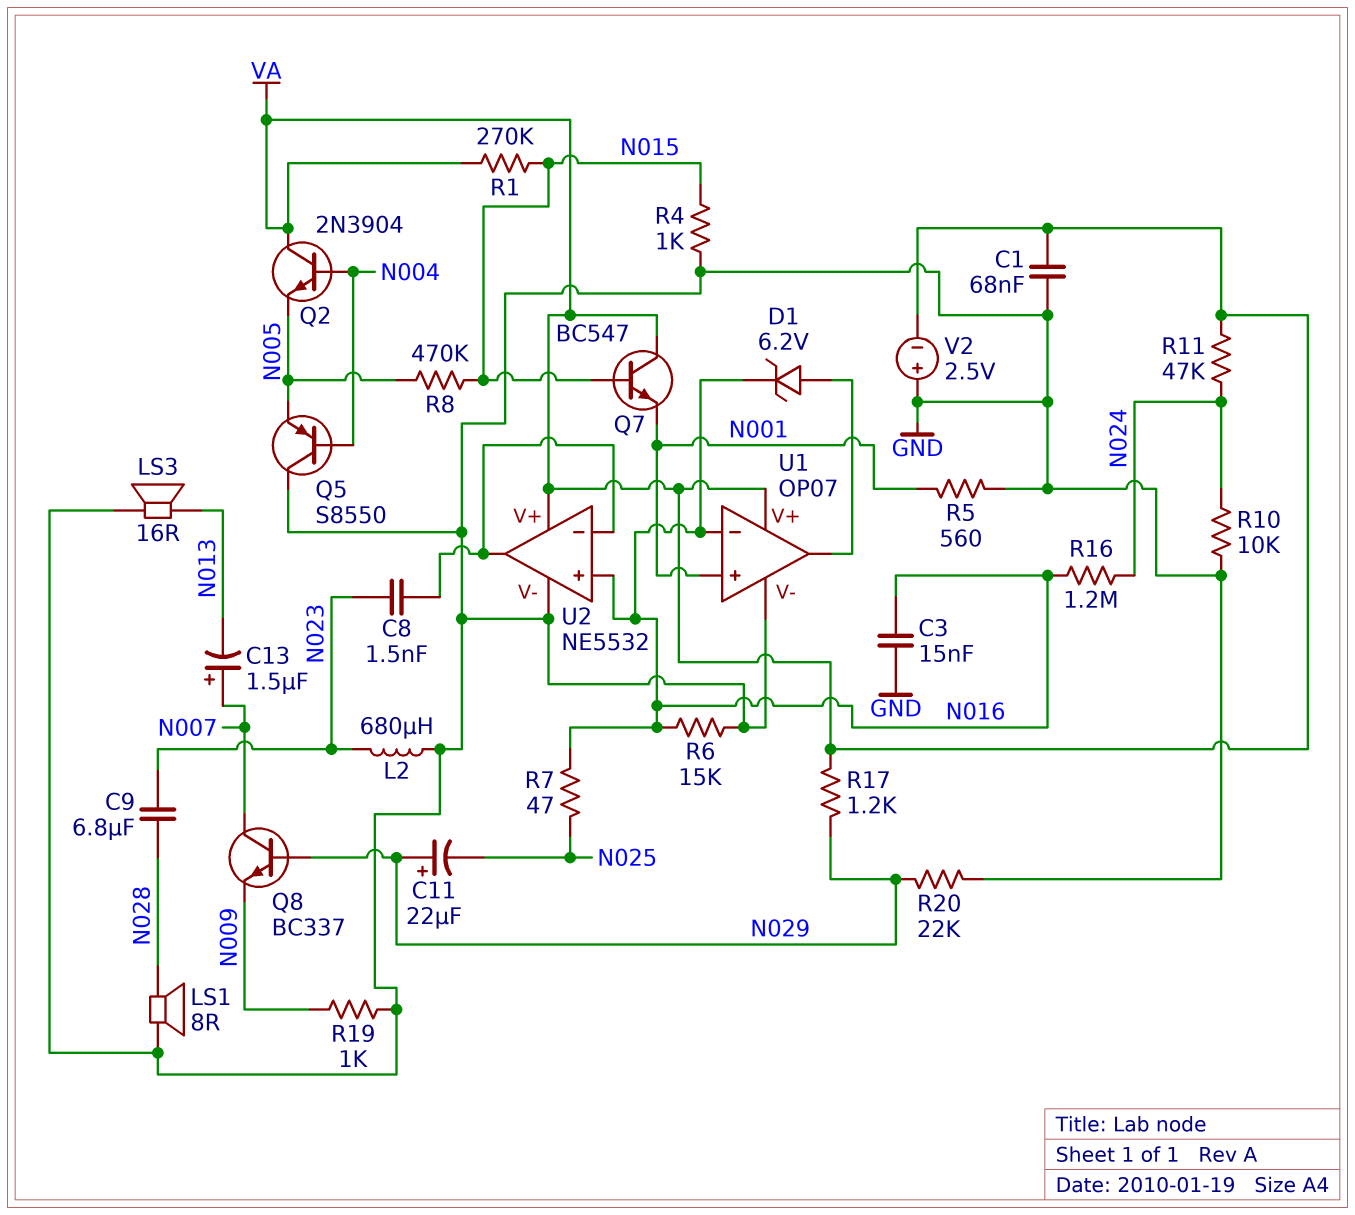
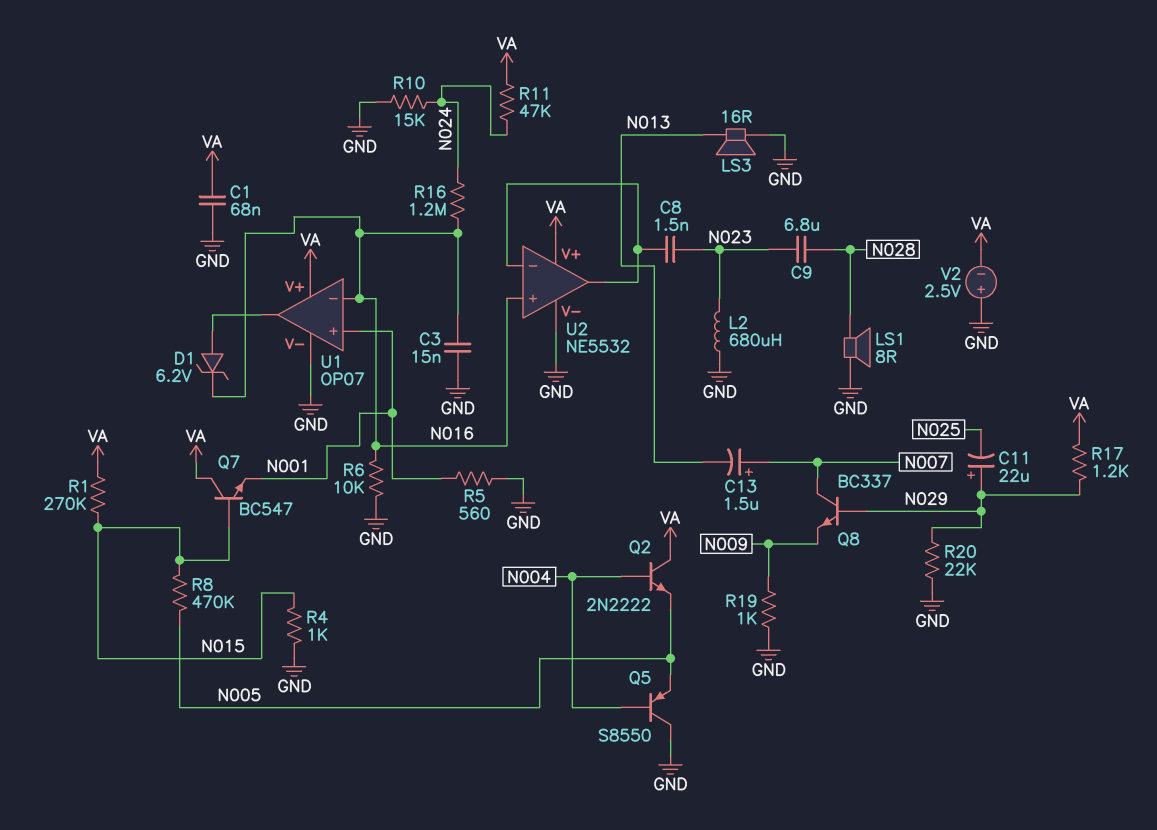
Q2: NPN 2N3904 (B N004, C VA, E N005) -> NPN 2N2222 (B N004, C VA, E N005)
R6: 15k (GND, N016) -> 10k (GND, N016)
R7: 47 (N016, N025) -> none
R10: 10k (GND, N024) -> 15k (GND, N024)

